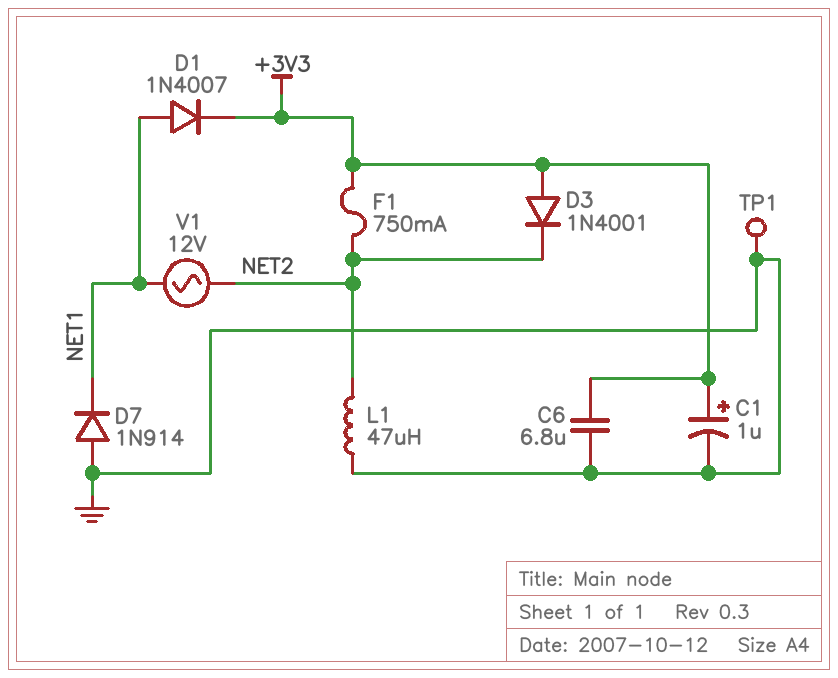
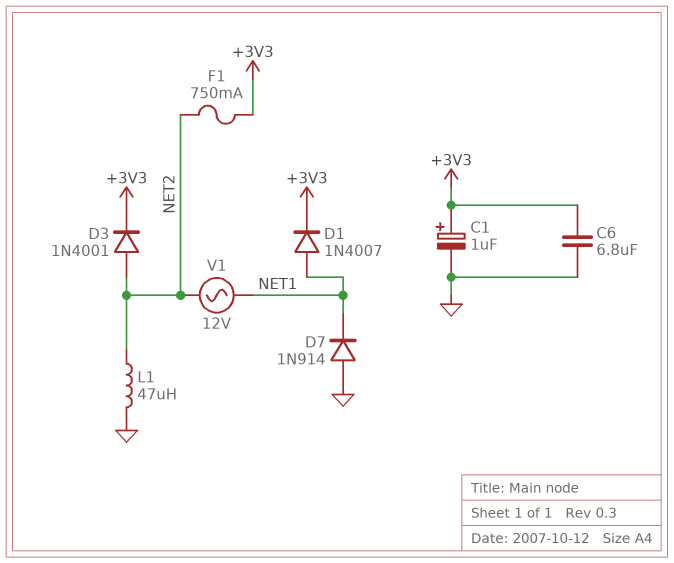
D3: diode 1N4001 (A +3V3, K NET2) -> diode 1N4001 (A NET2, K +3V3)
TP1: test point (GND) -> none

